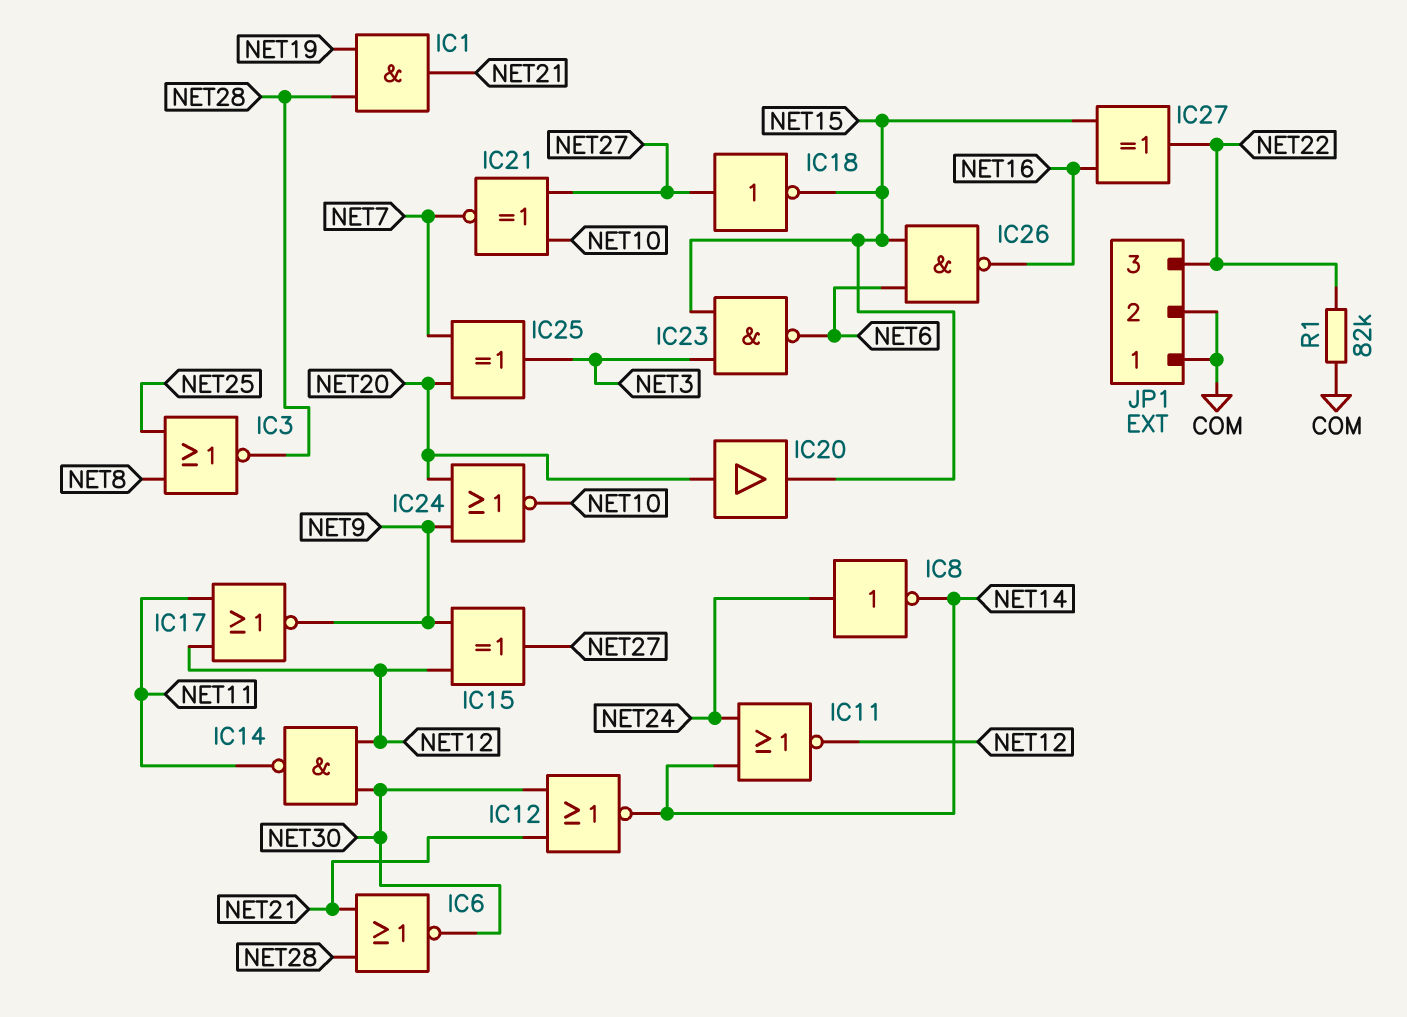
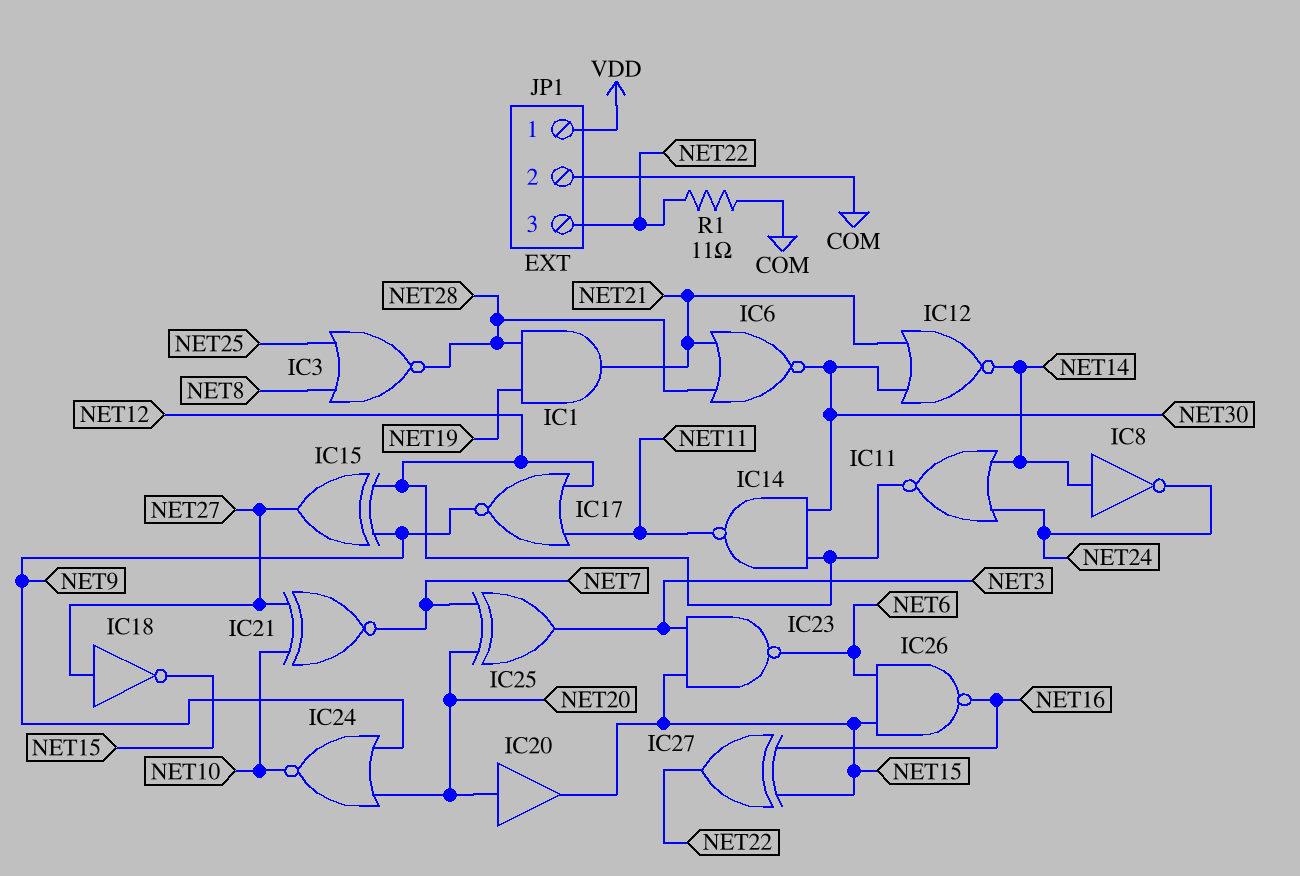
IC8: NOT (in NET24, out NET14) -> NOT (in NET14, out NET24)
JP1 pin 1: COM -> VDD
R1: 82k (COM, NET22) -> 11 (COM, NET22)

